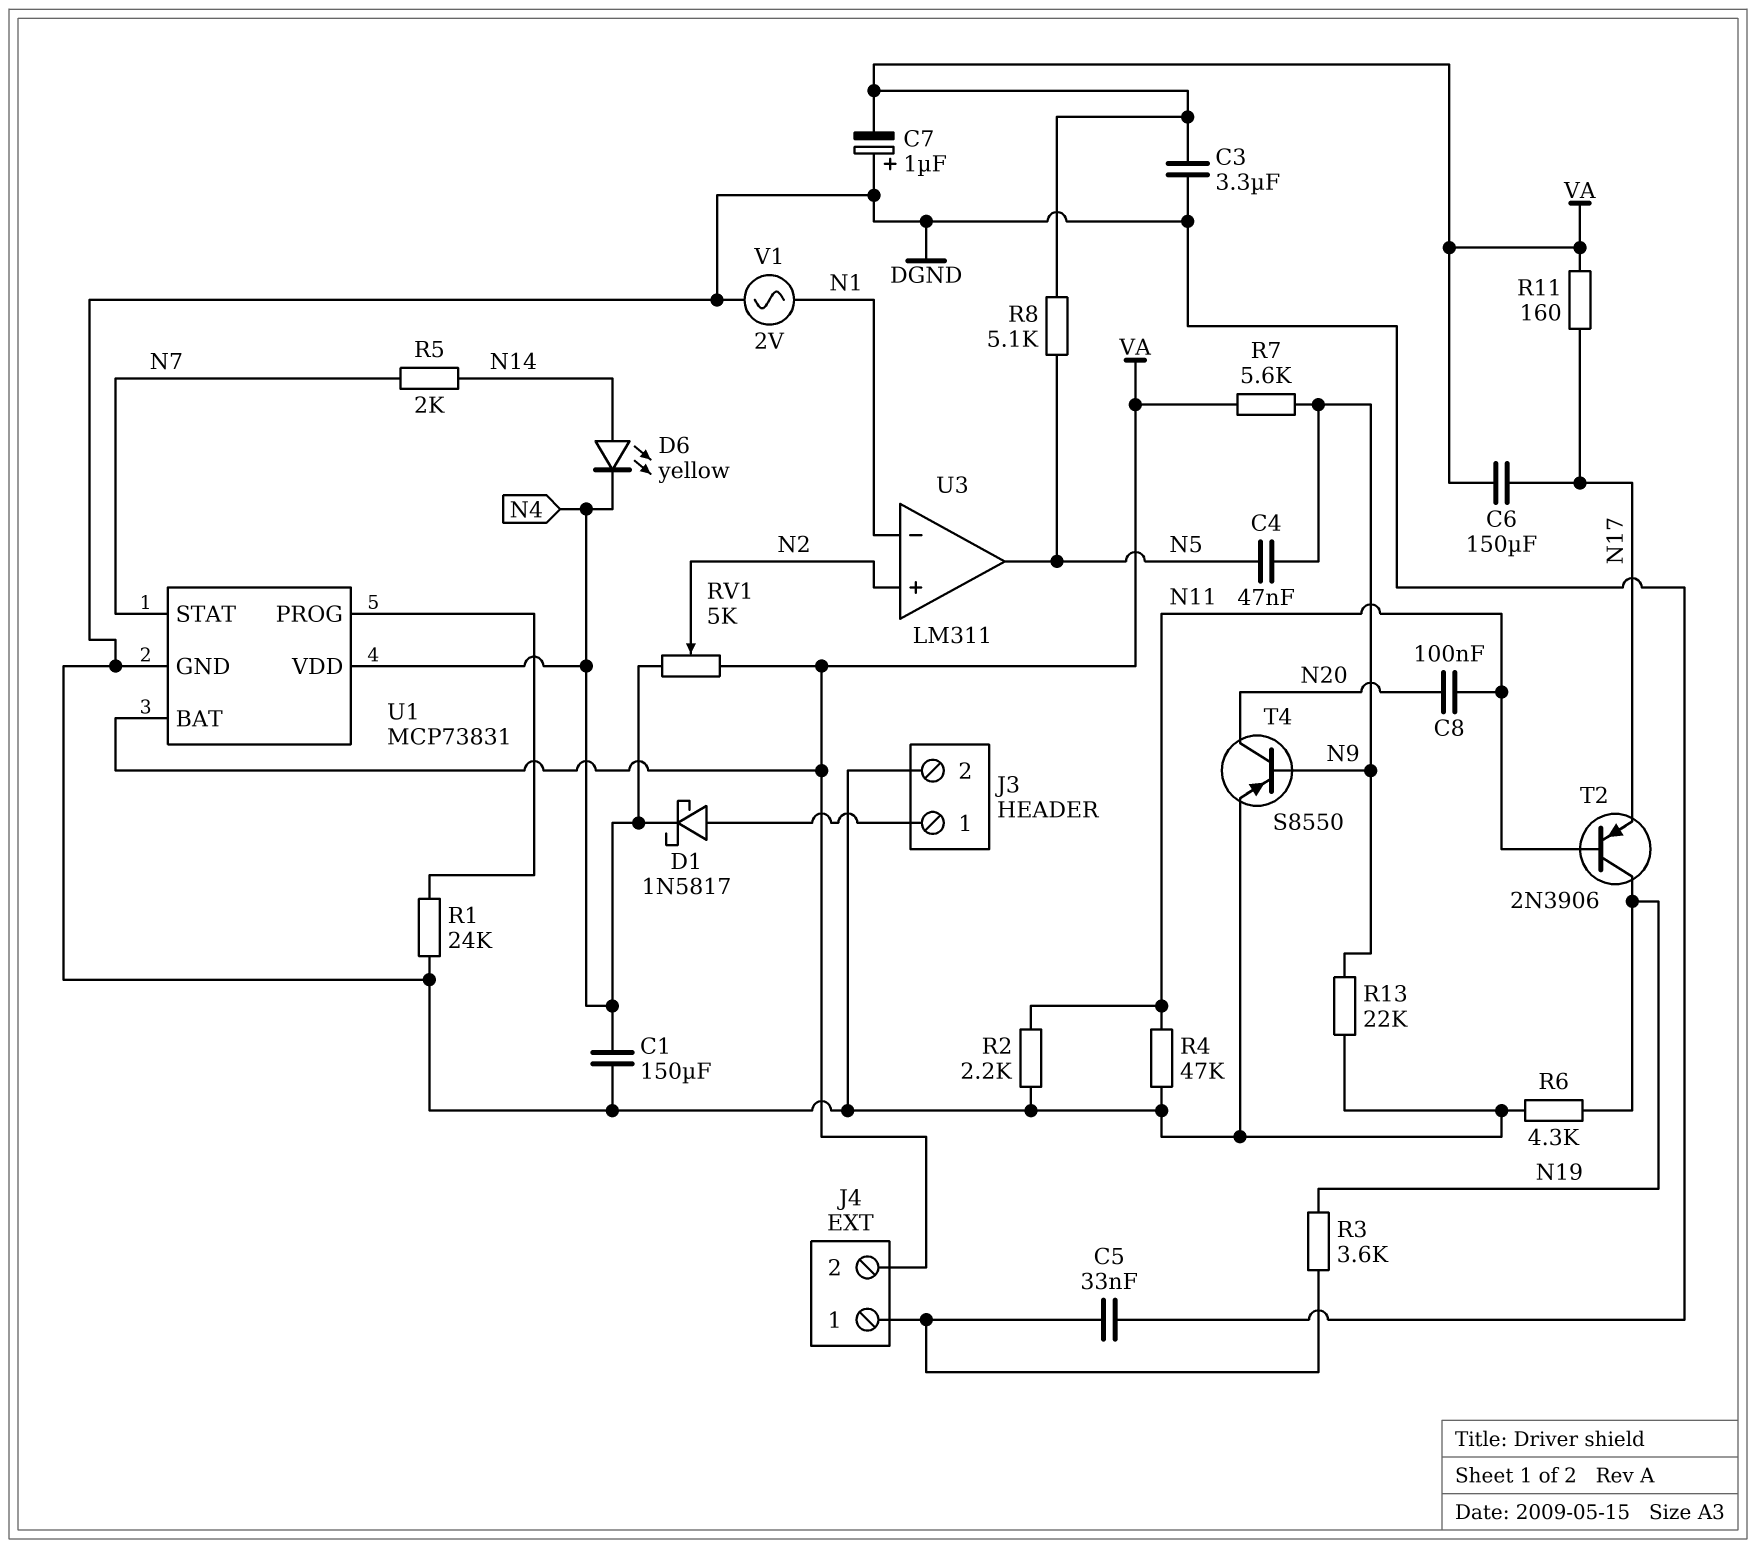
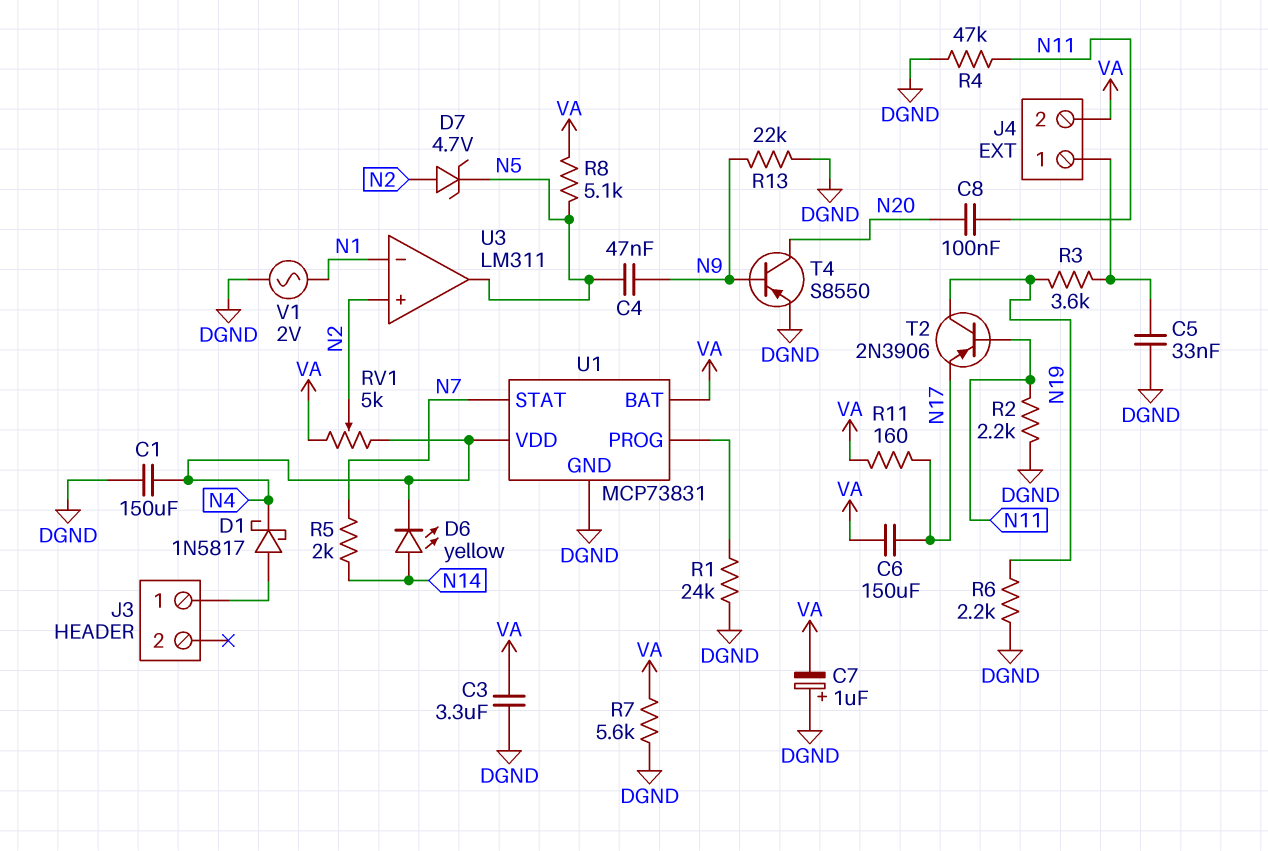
D7: none -> zener 4.7V (A N2, K N5)
J3 pin 2: DGND -> none
R6: 4.3k (DGND, N19) -> 2.2k (DGND, N19)
R7: 5.6k (N9, VA) -> 5.6k (DGND, VA)

